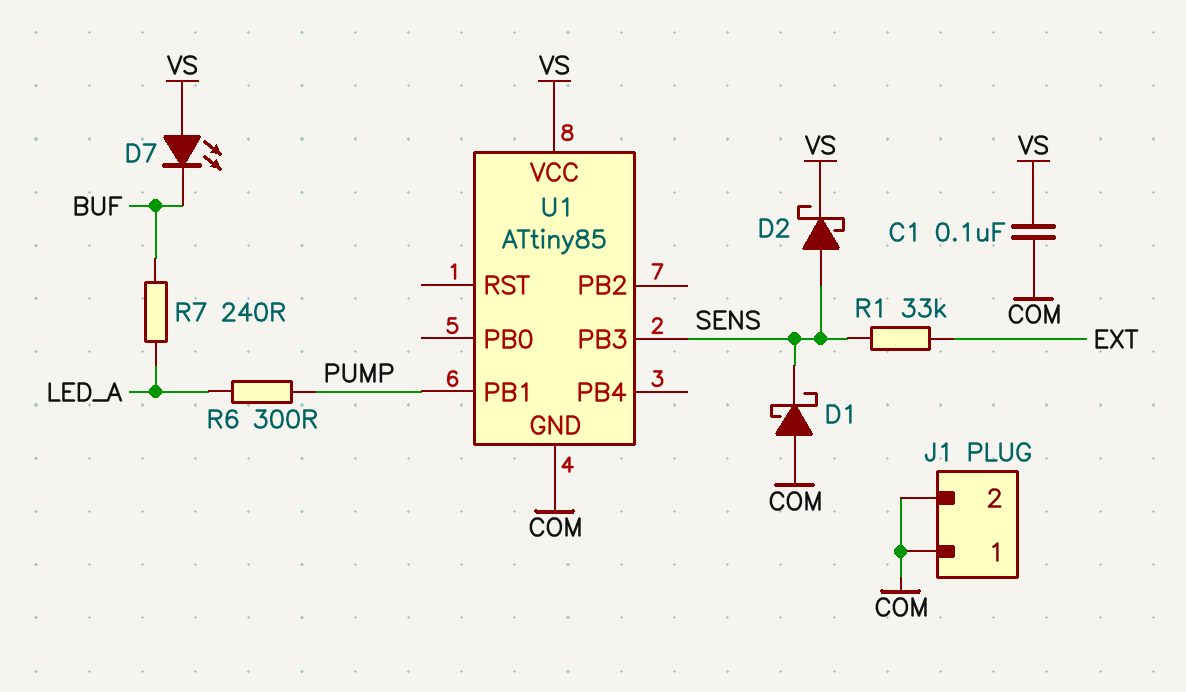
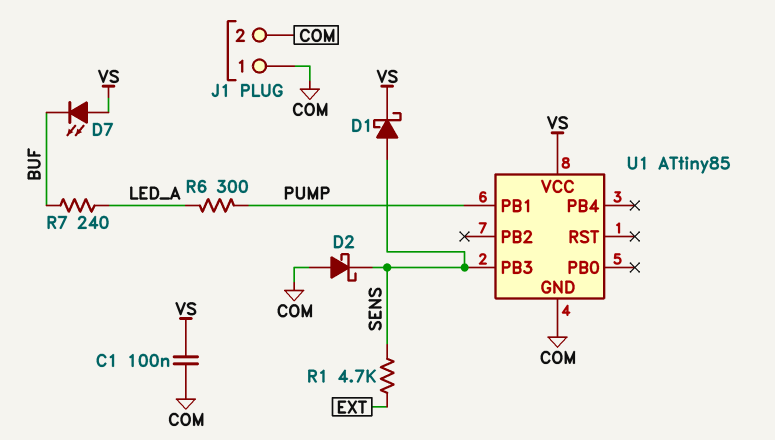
D1: schottky (A COM, K SENS) -> schottky (A SENS, K VS)
D2: schottky (A SENS, K VS) -> schottky (A COM, K SENS)
R1: 33k (EXT, SENS) -> 4.7k (EXT, SENS)

